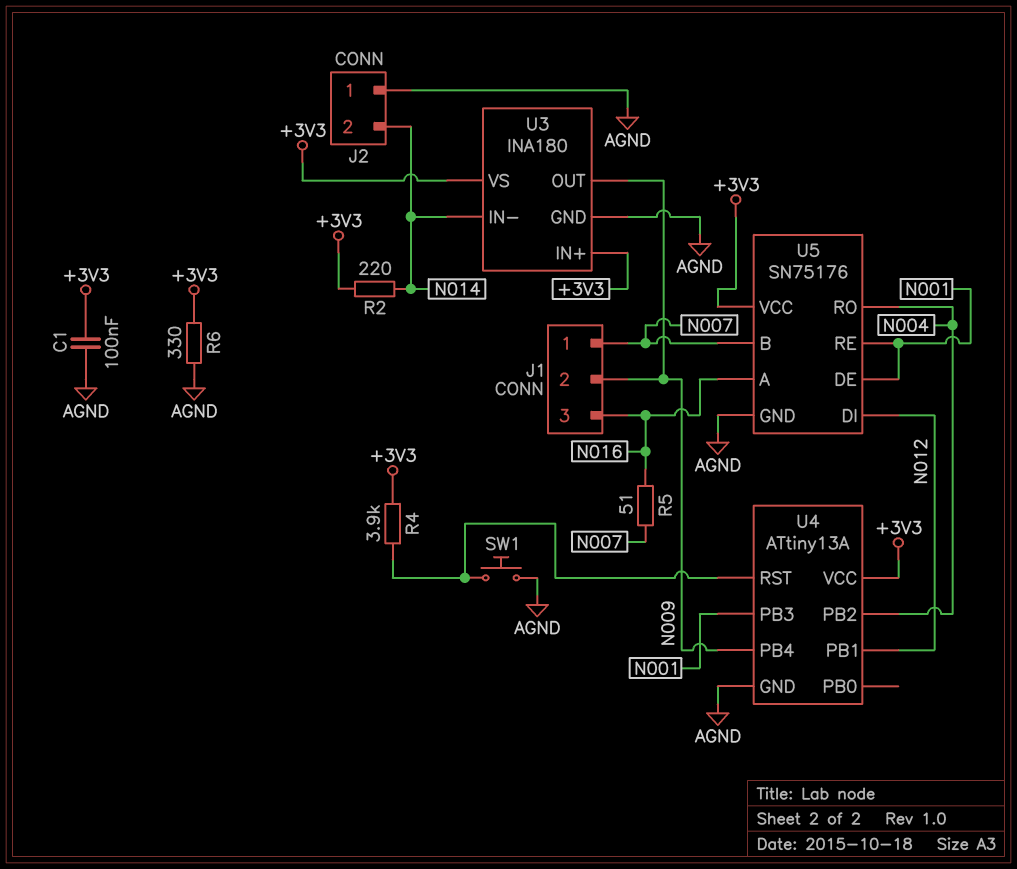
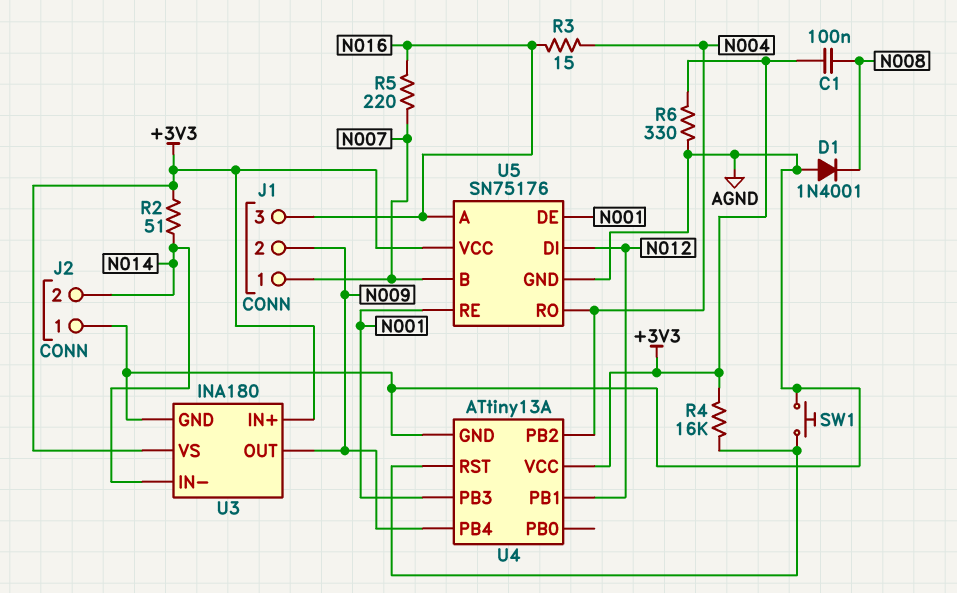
C1: 100nF (+3V3, AGND) -> 100nF (+3V3, N008)
D1: none -> diode 1N4001 (A AGND, K N008)
R2: 220 (+3V3, N014) -> 51 (+3V3, N014)
R3: none -> 15 (N004, N016)
R4: 3.9k (+3V3, U4/RST) -> 16k (+3V3, U4/RST)
R5: 51 (N007, N016) -> 220 (N007, N016)

